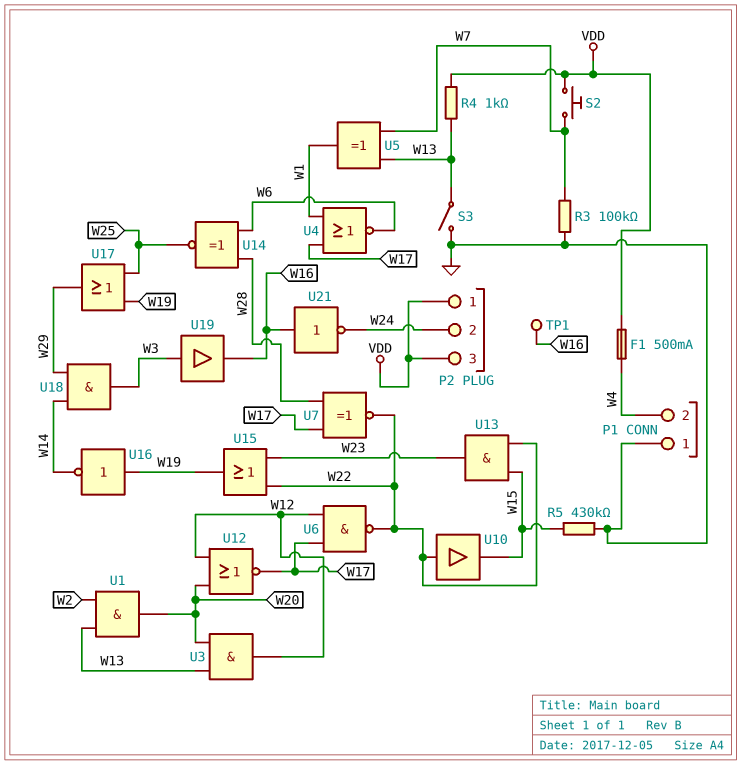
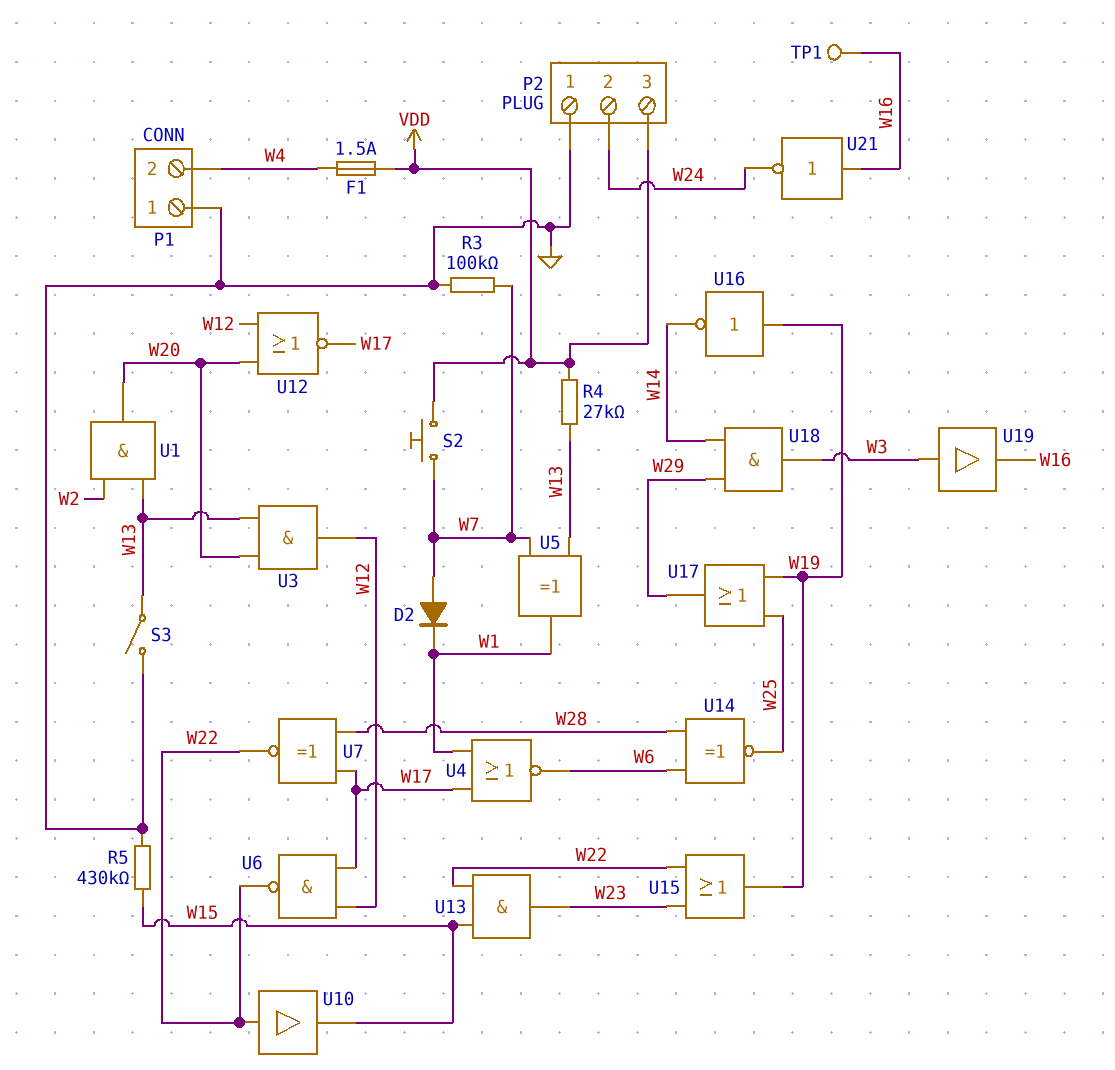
D2: none -> diode (A W7, K W1)
F1: 500mA (VDD, W4) -> 1.5A (VDD, W4)
P2 pin 1: VDD -> GND
R4: 1k (VDD, W13) -> 27k (VDD, W13)

